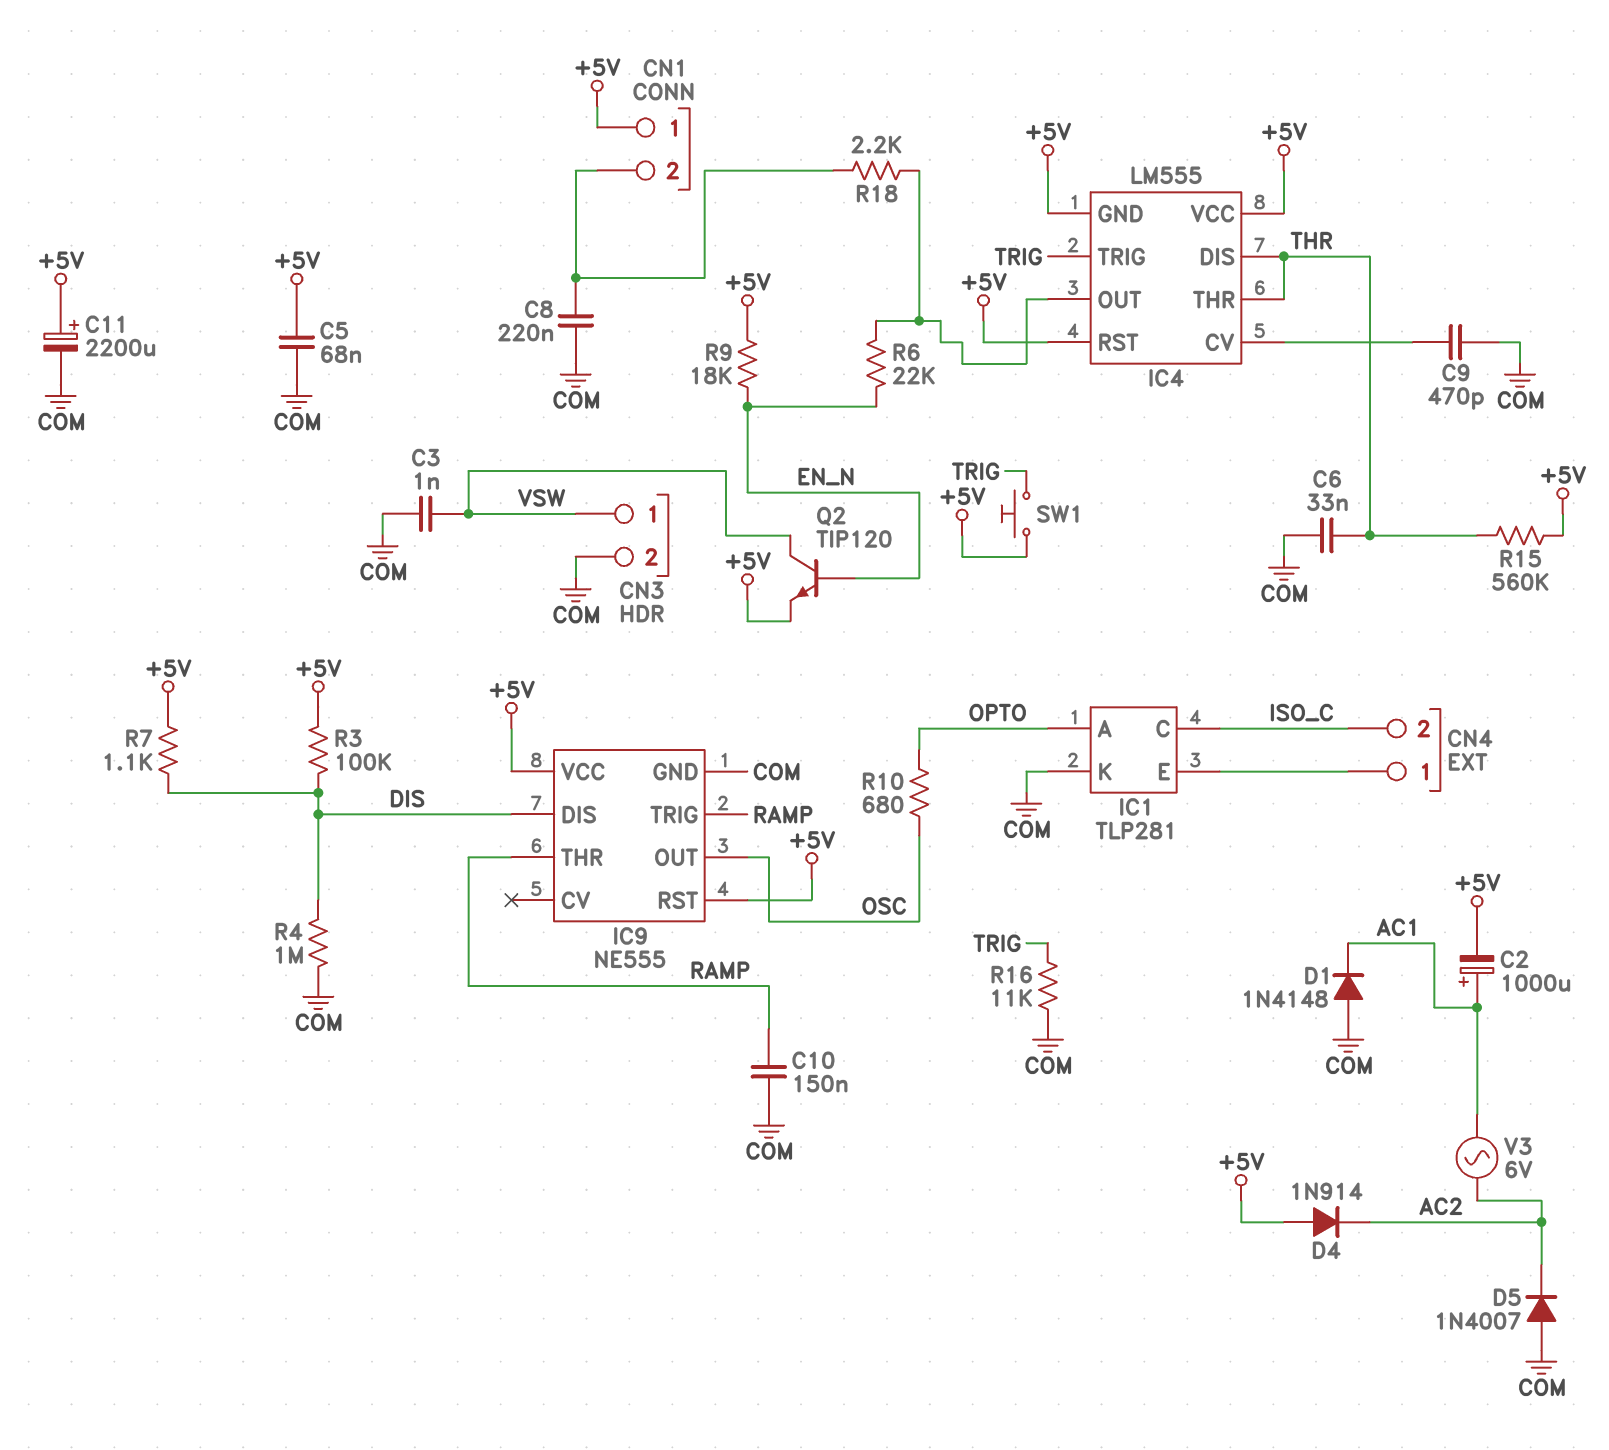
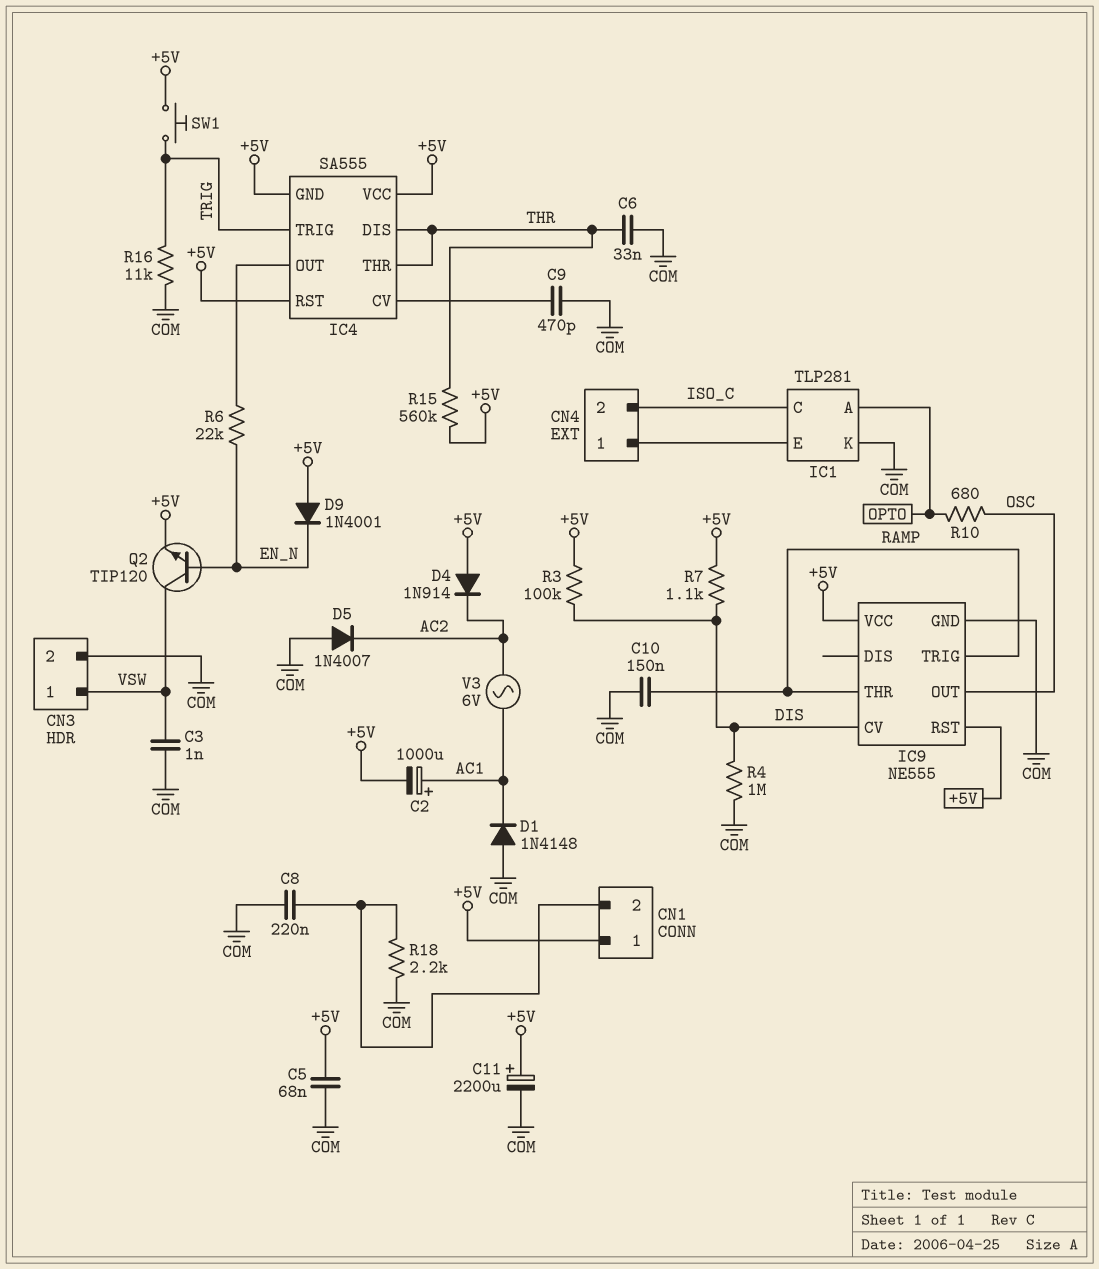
D9: none -> diode 1N4001 (A +5V, K EN_N)
IC4: LM555 -> SA555
IC9 pin CV: none -> DIS
IC9 pin DIS: DIS -> none
R9: 18k (+5V, EN_N) -> none
R18: 2.2k (CN1/2, IC4/OUT) -> 2.2k (CN1/2, COM)

